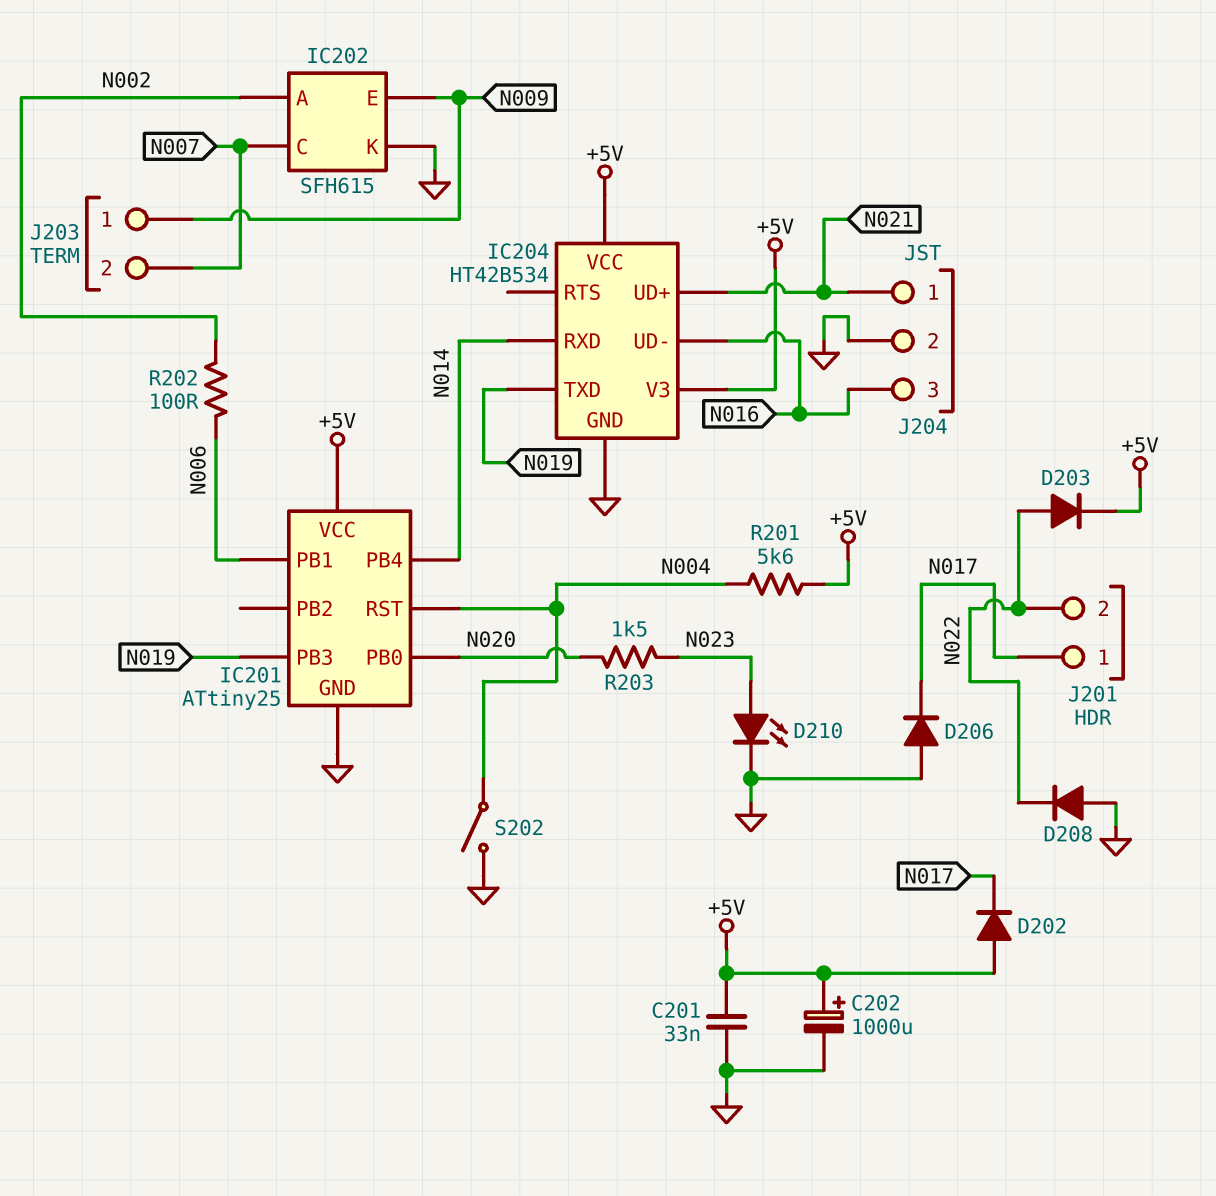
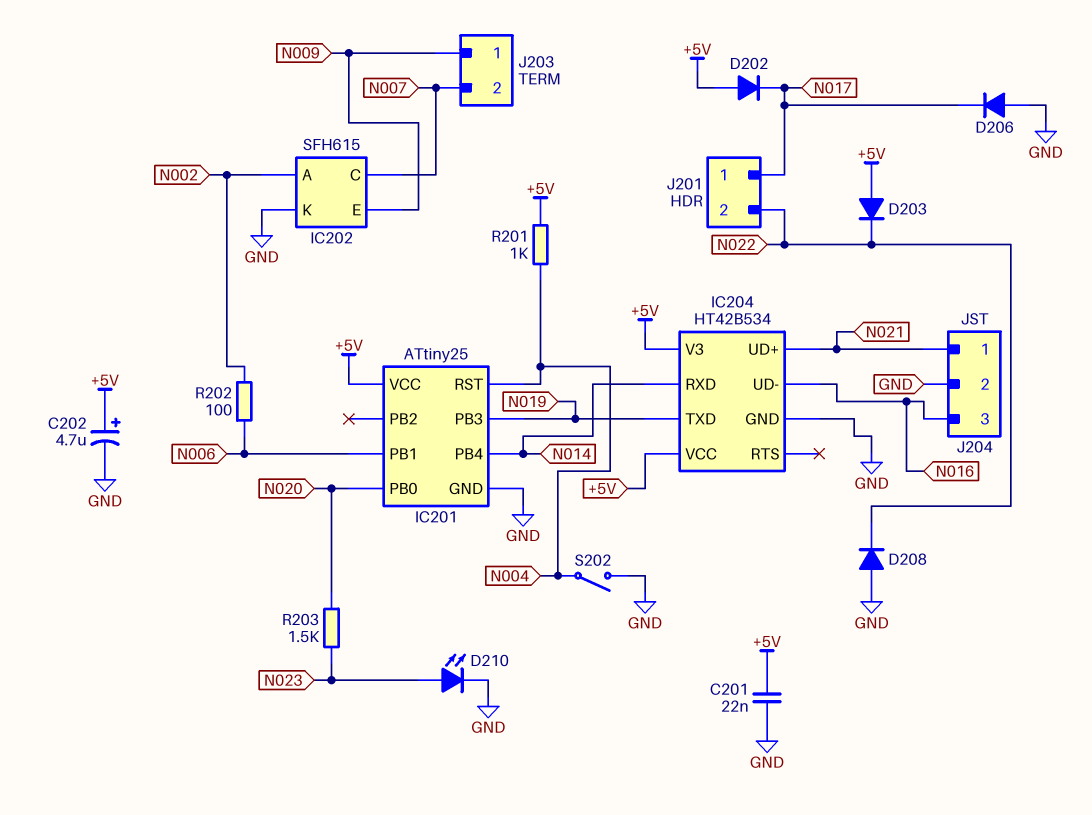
C201: 33nF (+5V, GND) -> 22nF (+5V, GND)
C202: 1000uF (plus +5V, minus GND) -> 4.7uF (plus +5V, minus GND)
D203: diode (A N022, K +5V) -> diode (A +5V, K N022)
R201: 5.6k (+5V, N004) -> 1k (+5V, N004)

